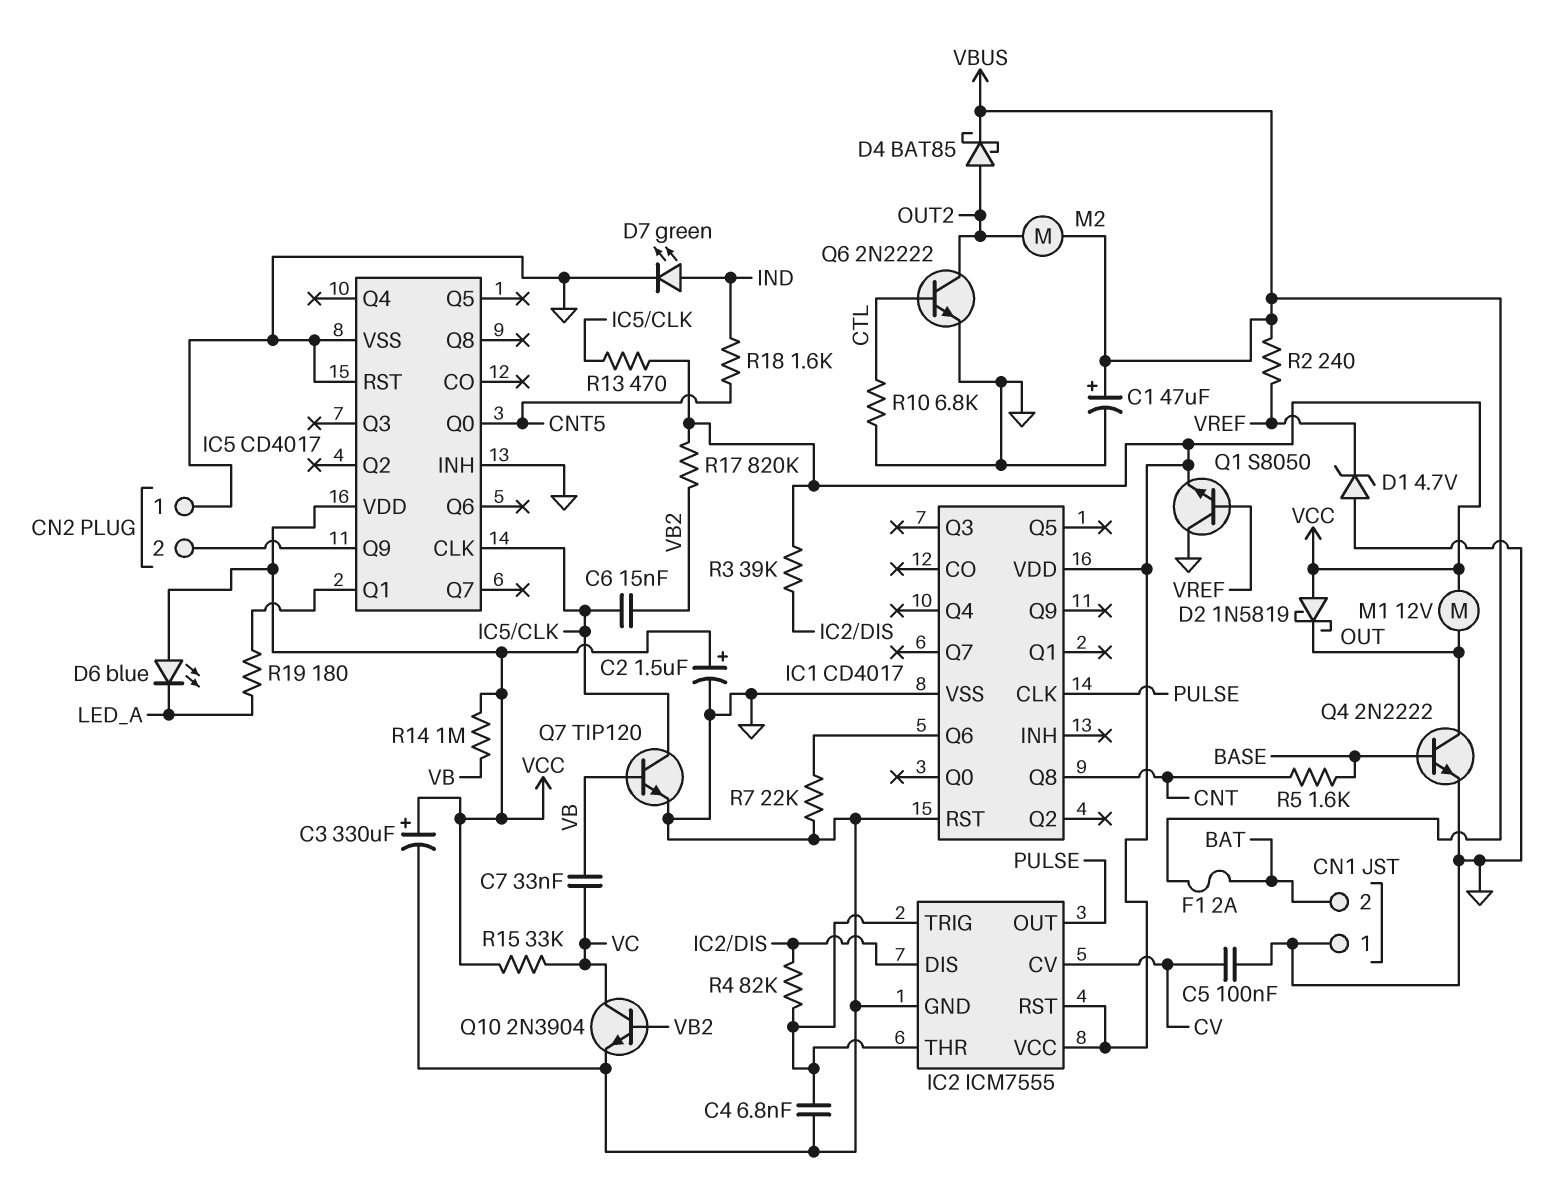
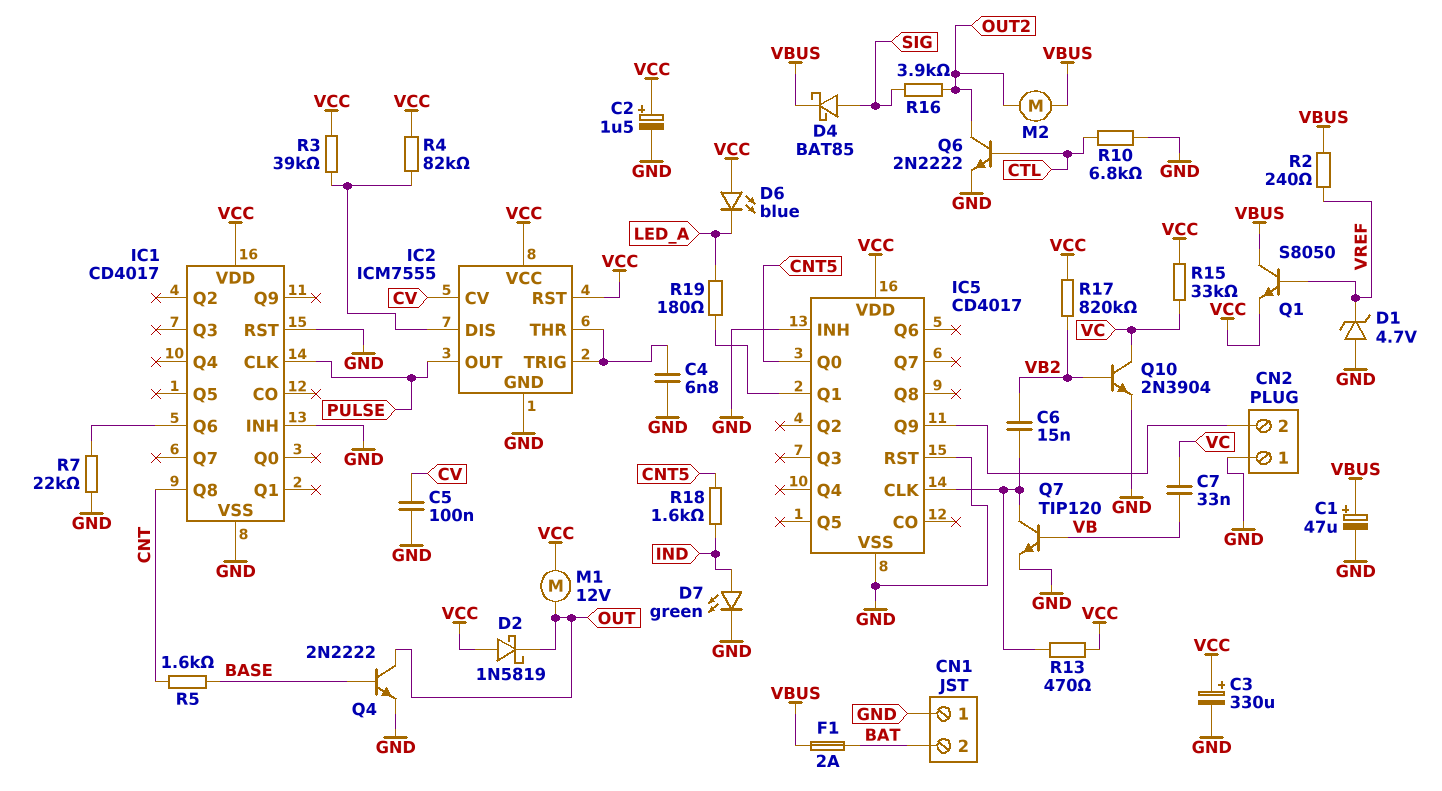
D4: schottky BAT85 (A OUT2, K VBUS) -> schottky BAT85 (A SIG, K VBUS)
IC1 pin INH: none -> GND
Q1: NPN S8050 (B VREF, C GND, E VCC) -> NPN S8050 (B VREF, C VBUS, E VCC)
R4: 82k (IC2/DIS, IC2/THR) -> 82k (IC2/DIS, VCC)
R14: 1M (VB, VCC) -> none
R16: none -> 3.9k (OUT2, SIG)

